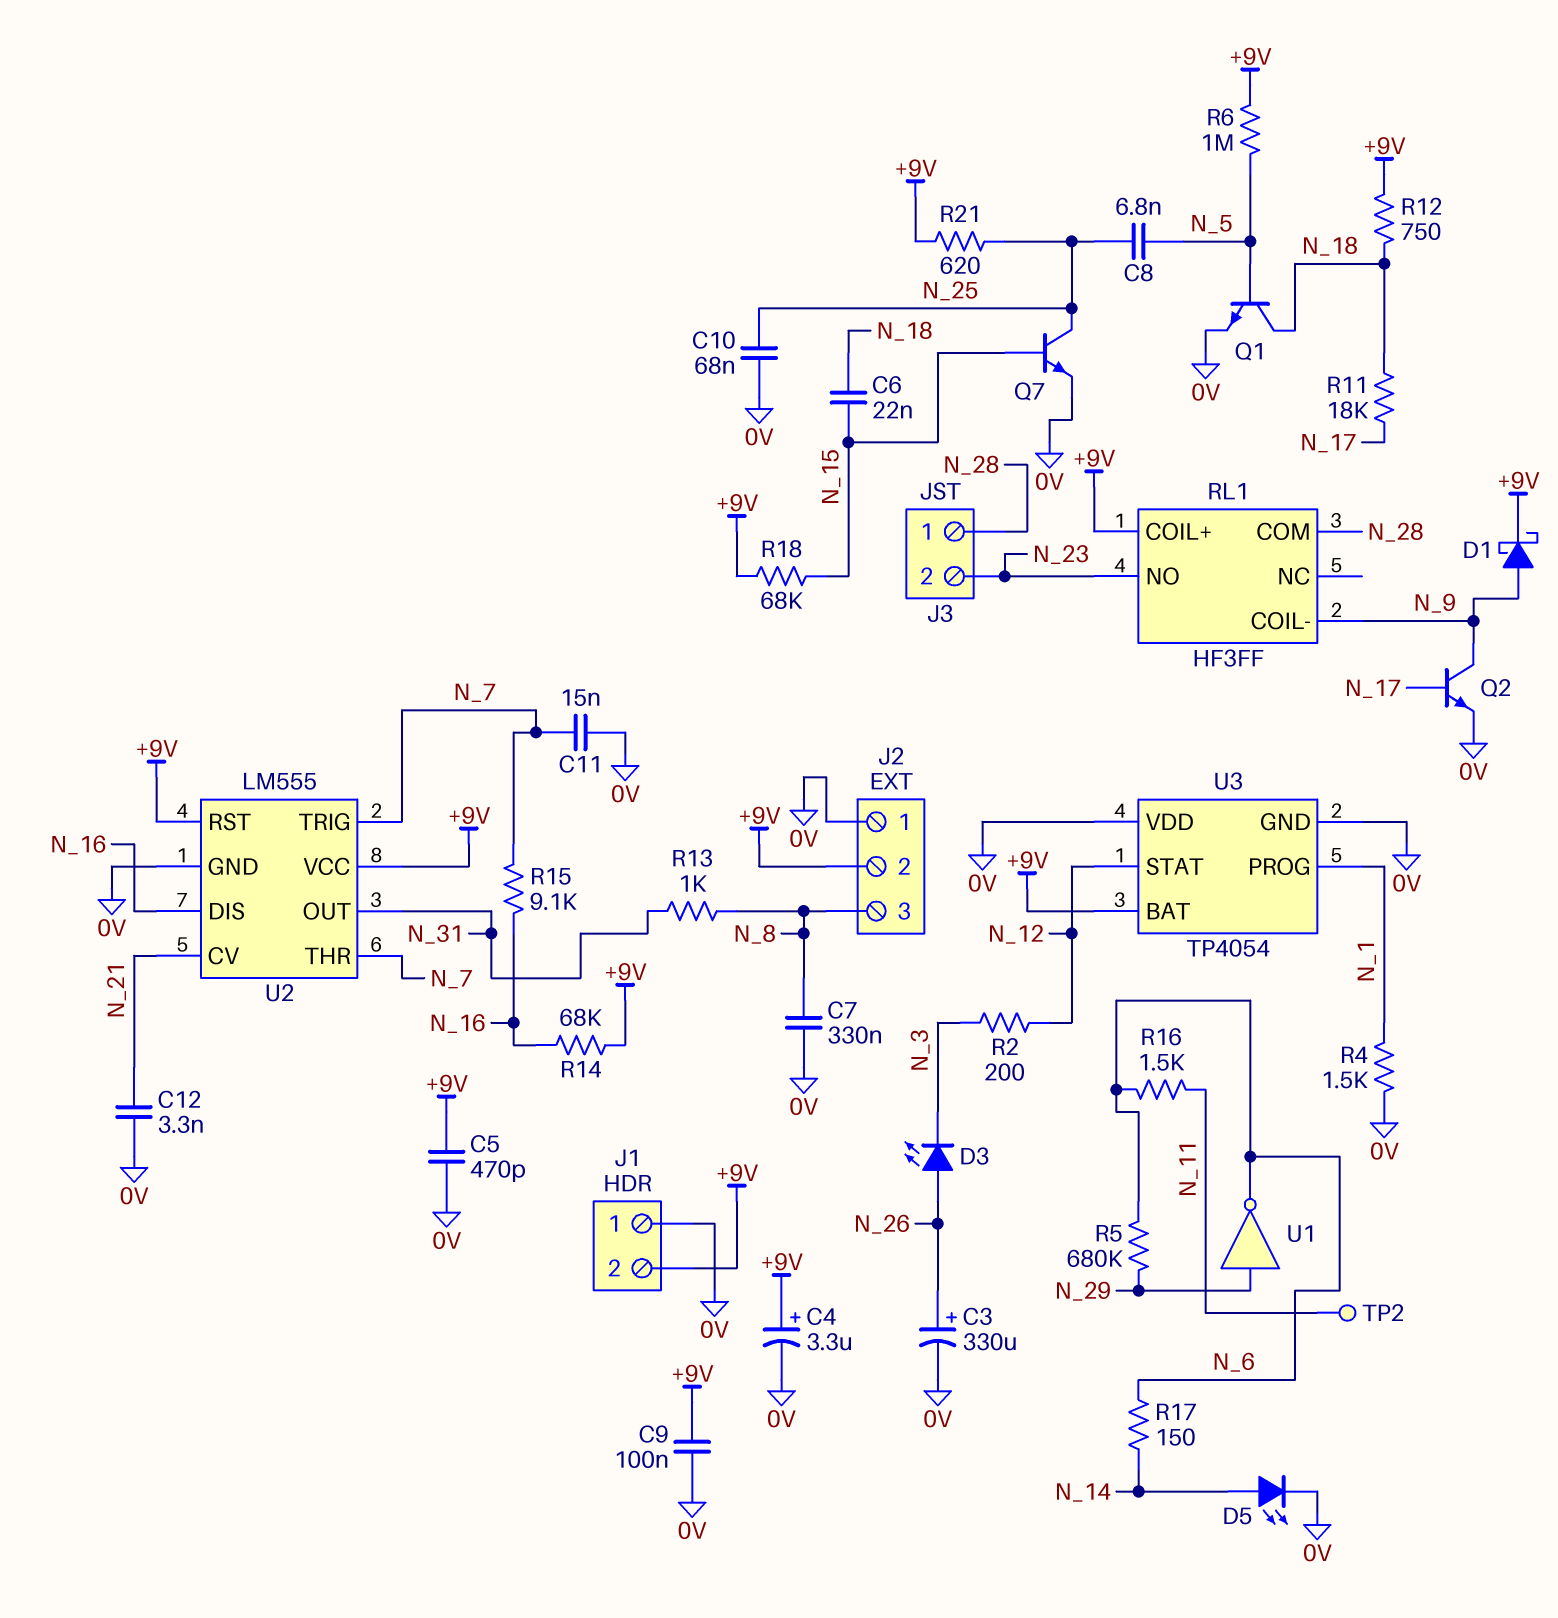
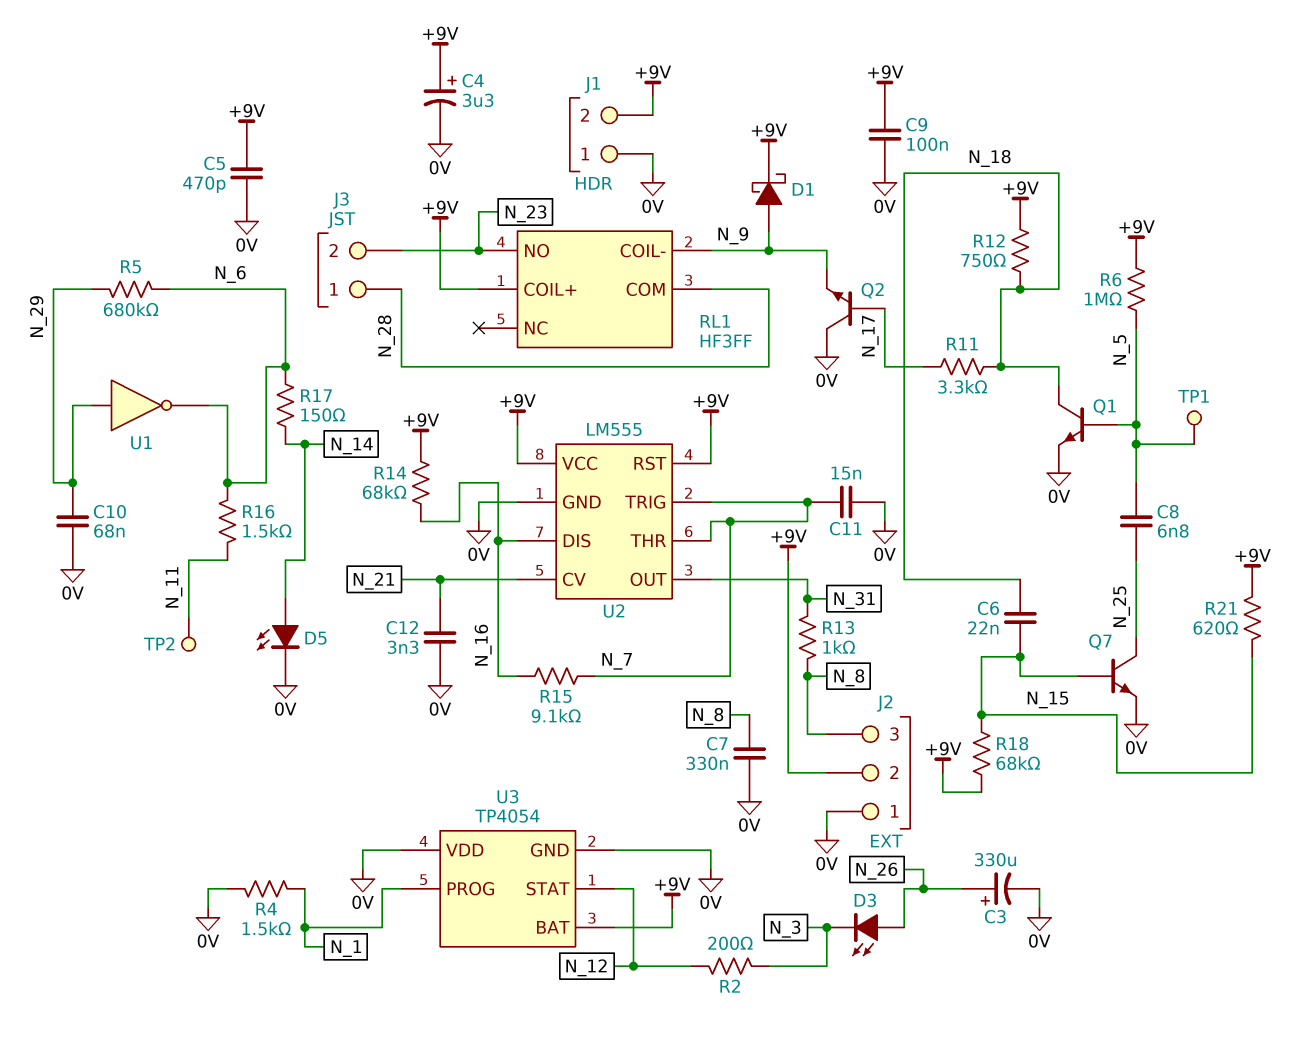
C10: 68nF (0V, N_25) -> 68nF (0V, N_29)
Q2: NPN (B N_17, C N_9, E 0V) -> NPN (B N_17, C 0V, E N_9)
R11: 18k (N_17, N_18) -> 3.3k (N_17, N_18)
R21: 620 (+9V, N_25) -> 620 (+9V, N_15)
TP1: none -> test point (N_5)

